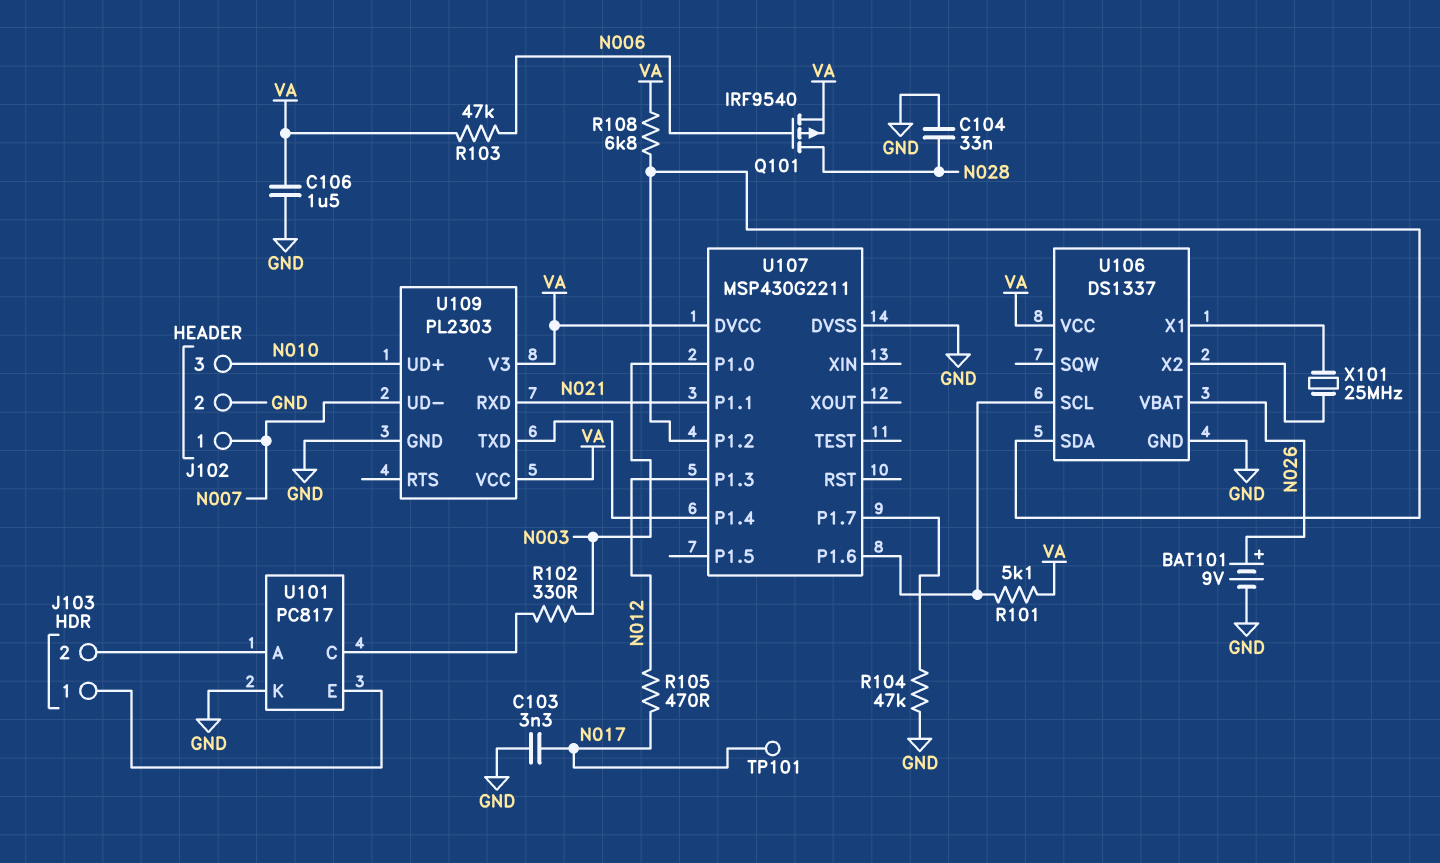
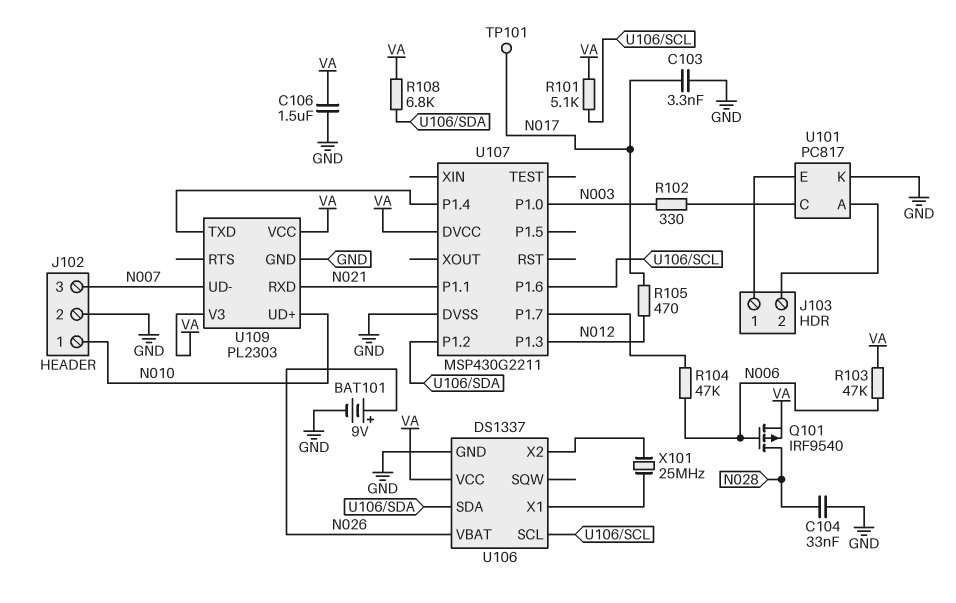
J102 pin 1: N007 -> N010
J102 pin 3: N010 -> N007
R104: 47k (GND, U107/P1.7) -> 47k (N006, U107/P1.7)

